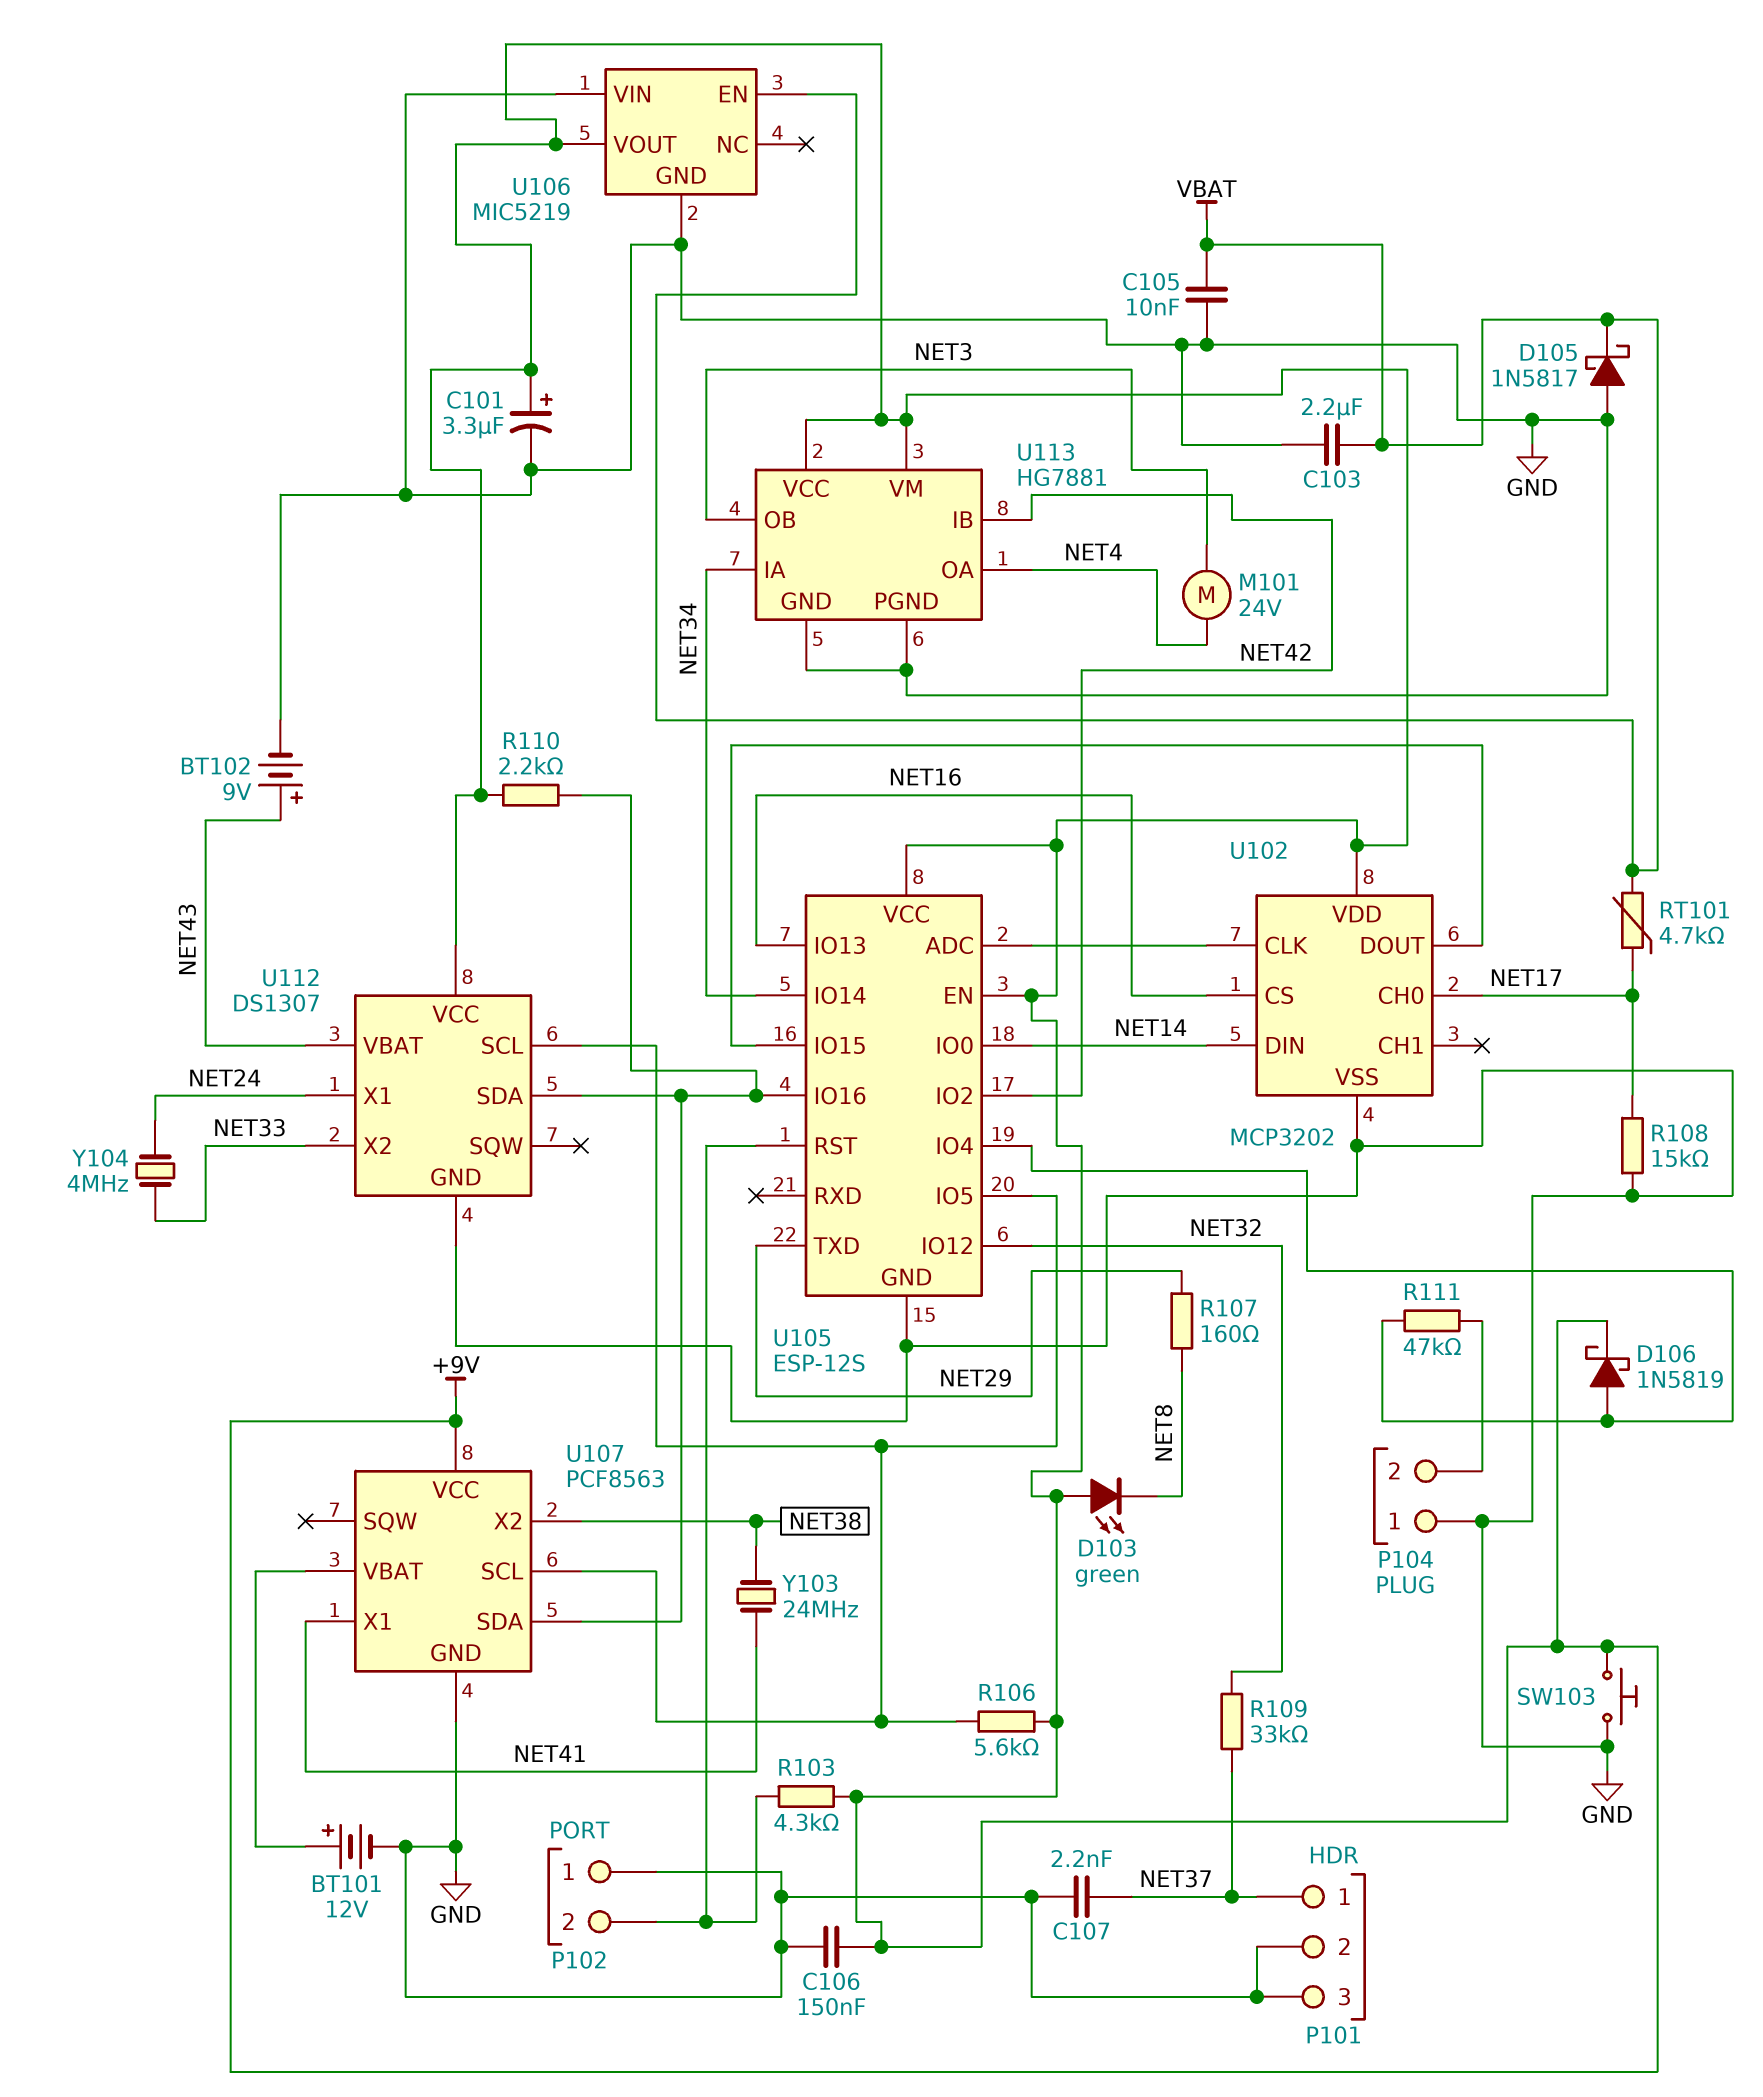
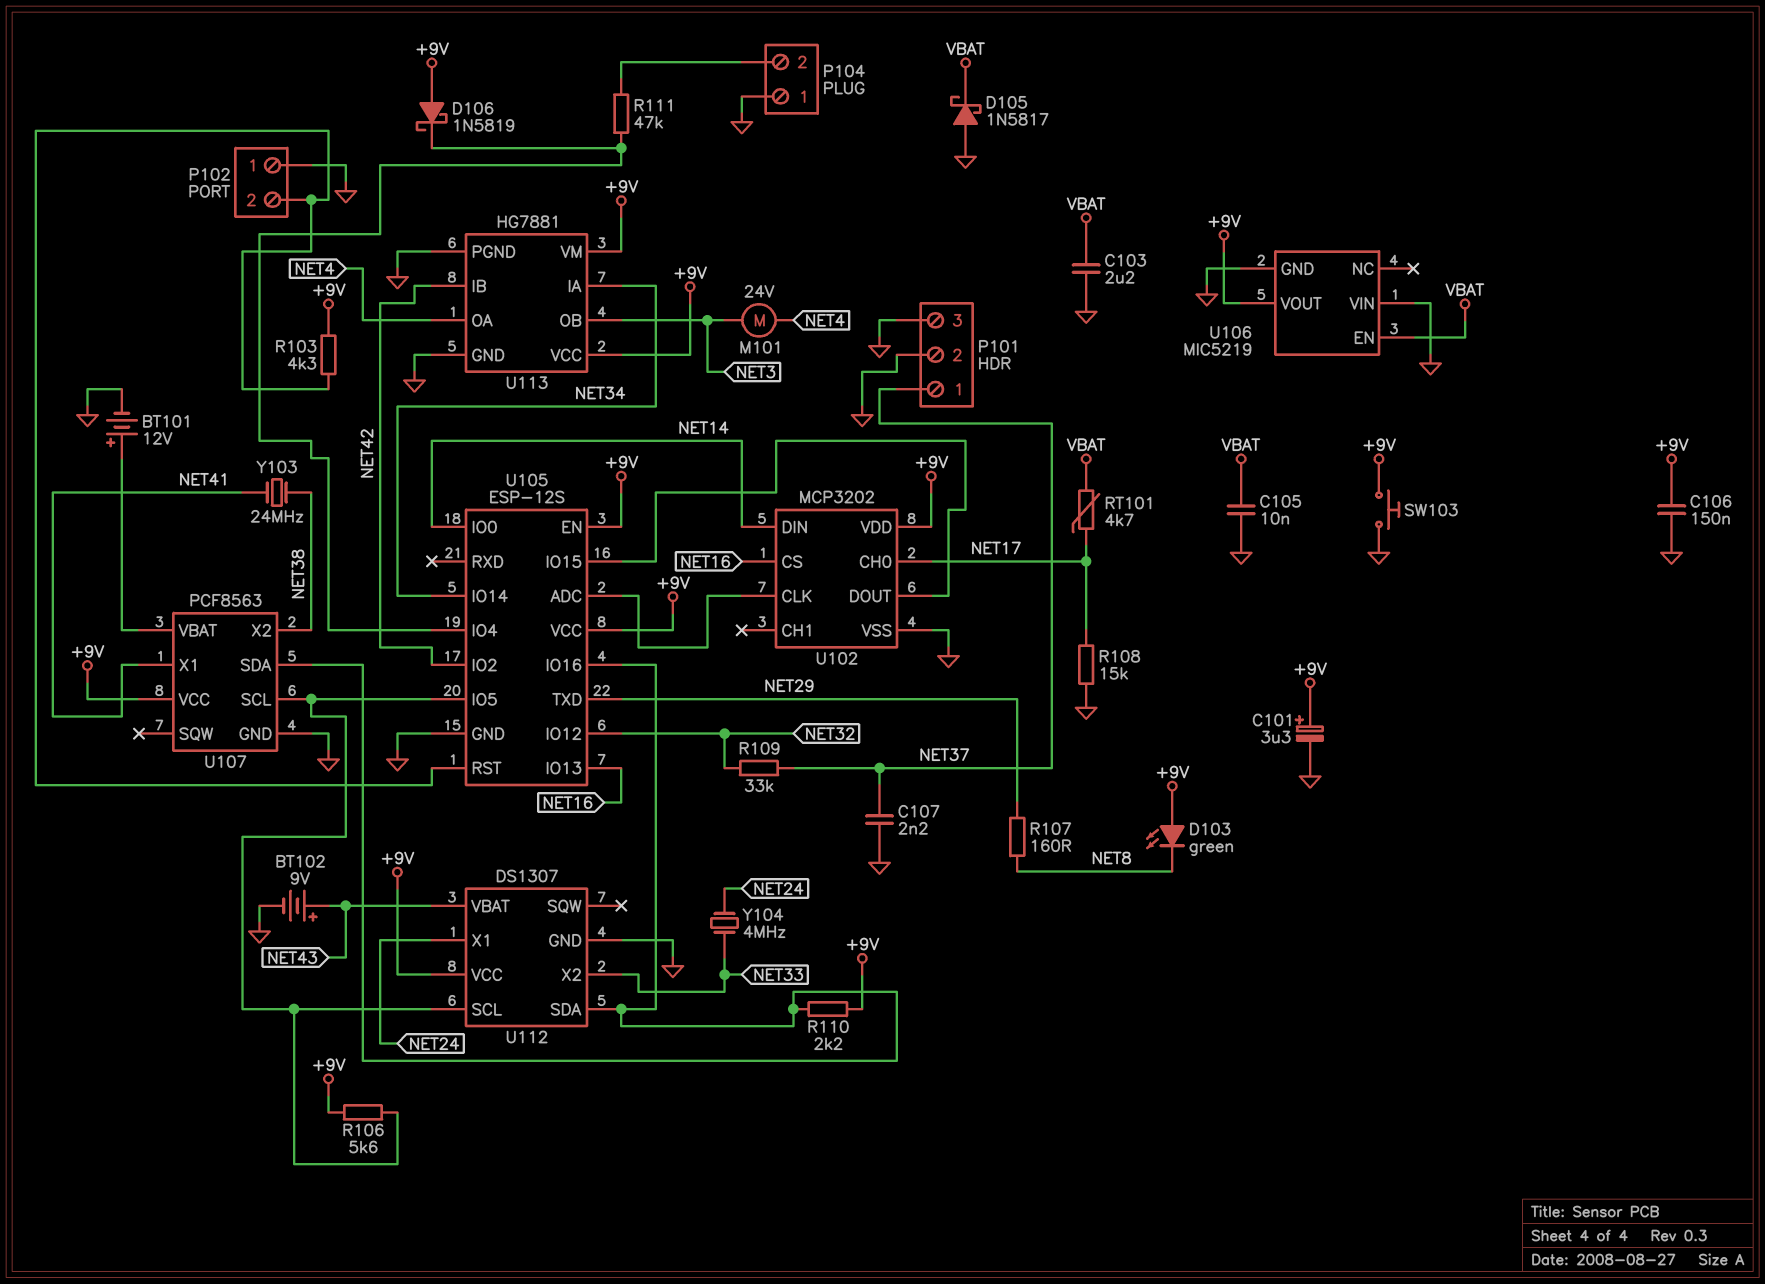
D106: schottky 1N5819 (A U105/IO4, K +9V) -> schottky 1N5819 (A +9V, K U105/IO4)

